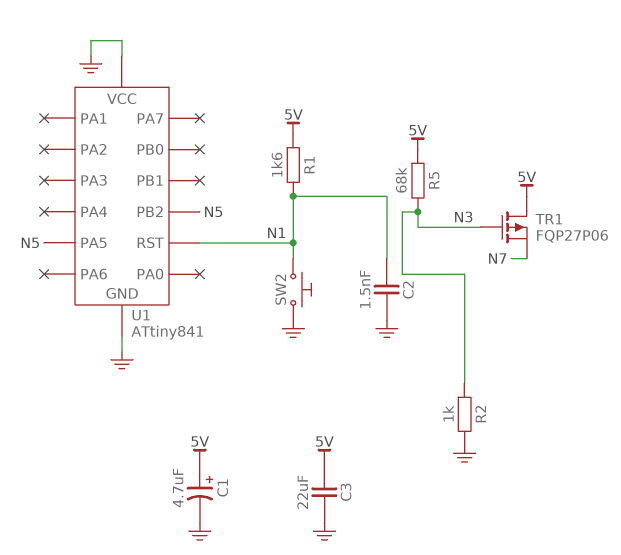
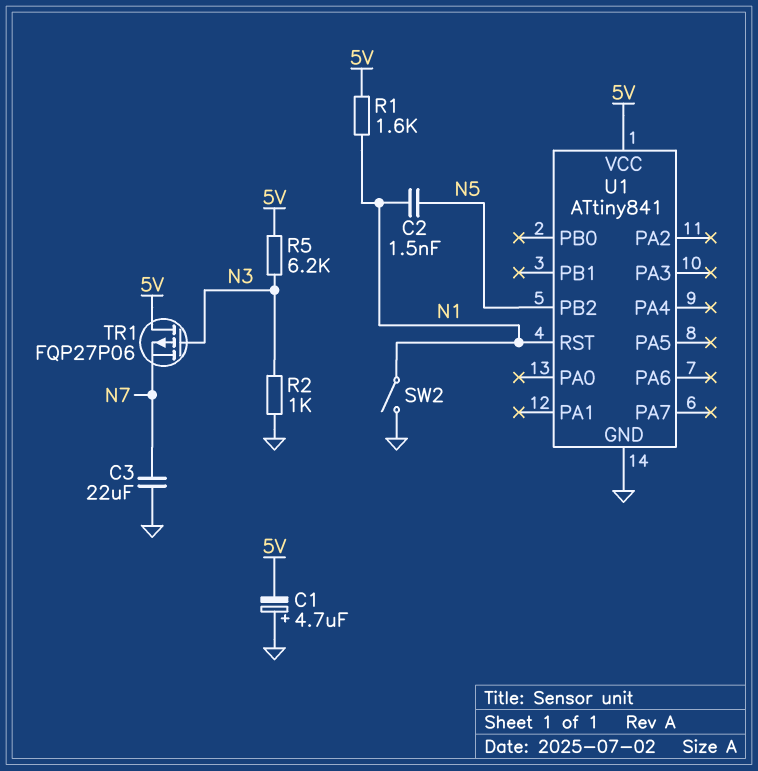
C1: 4.7uF (plus 5V, minus GND) -> 4.7uF (plus GND, minus 5V)
C2: 1.5nF (GND, N1) -> 1.5nF (N1, N5)
C3: 22uF (5V, GND) -> 22uF (GND, N7)
R5: 68k (5V, N3) -> 6.2k (5V, N3)
SW2: button (GND, N1) -> switch (GND, N1)
U1 pin PA5: N5 -> none
U1 pin VCC: GND -> 5V

